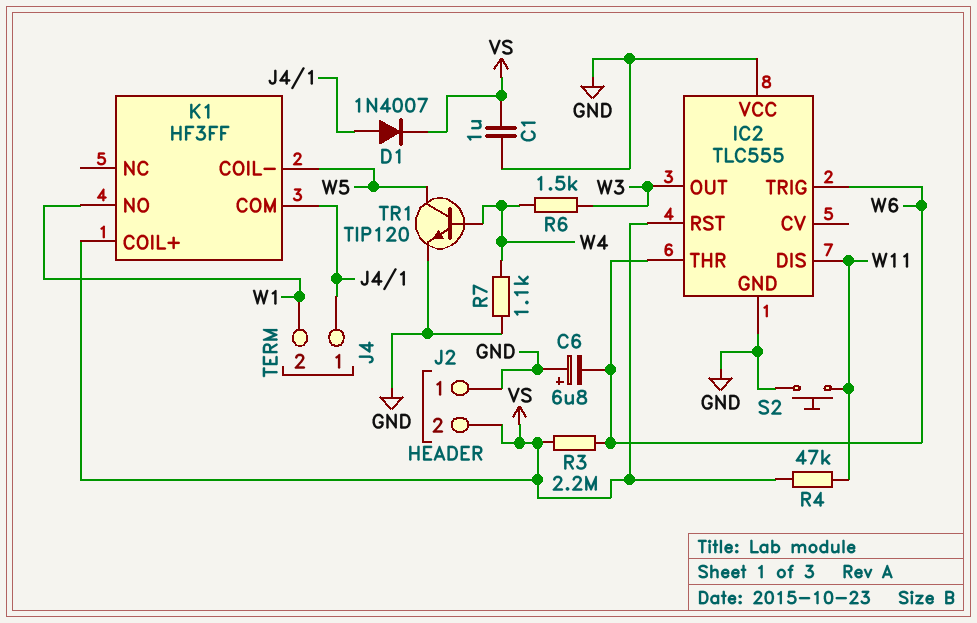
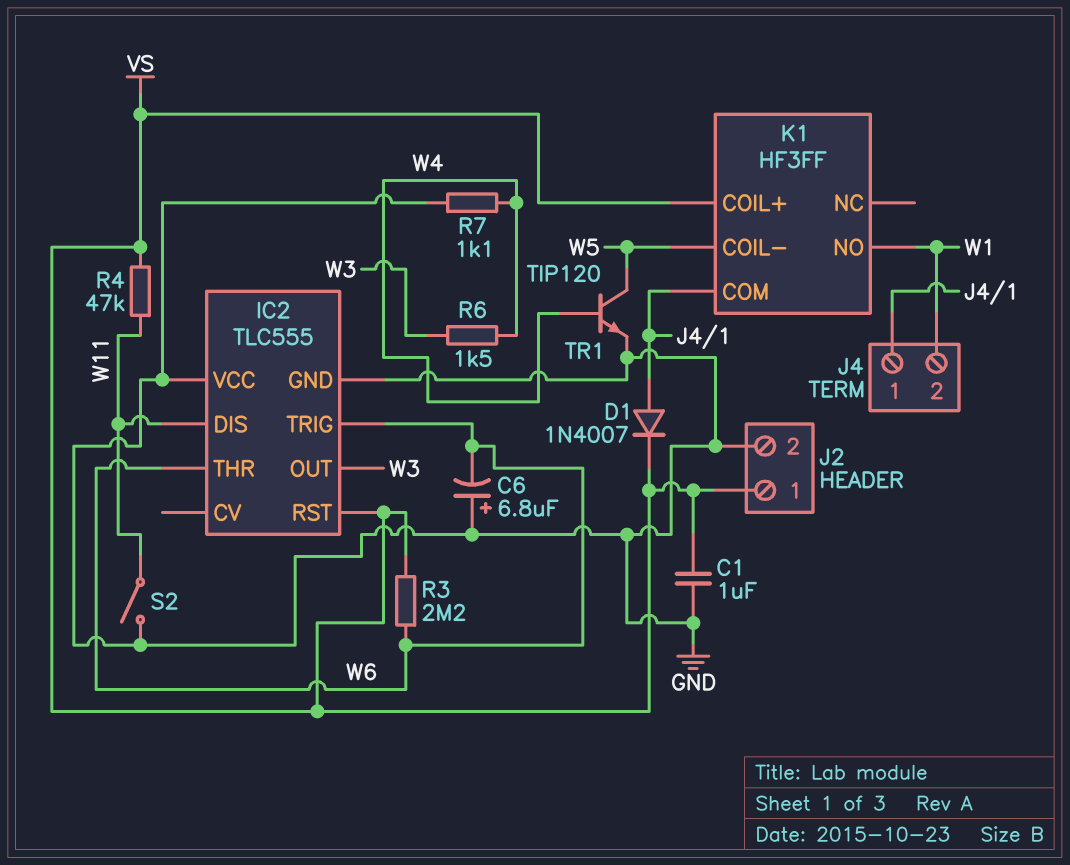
J2 pin 1: GND -> VS
J2 pin 2: VS -> GND
S2: button (GND, W11) -> switch (GND, W11)

